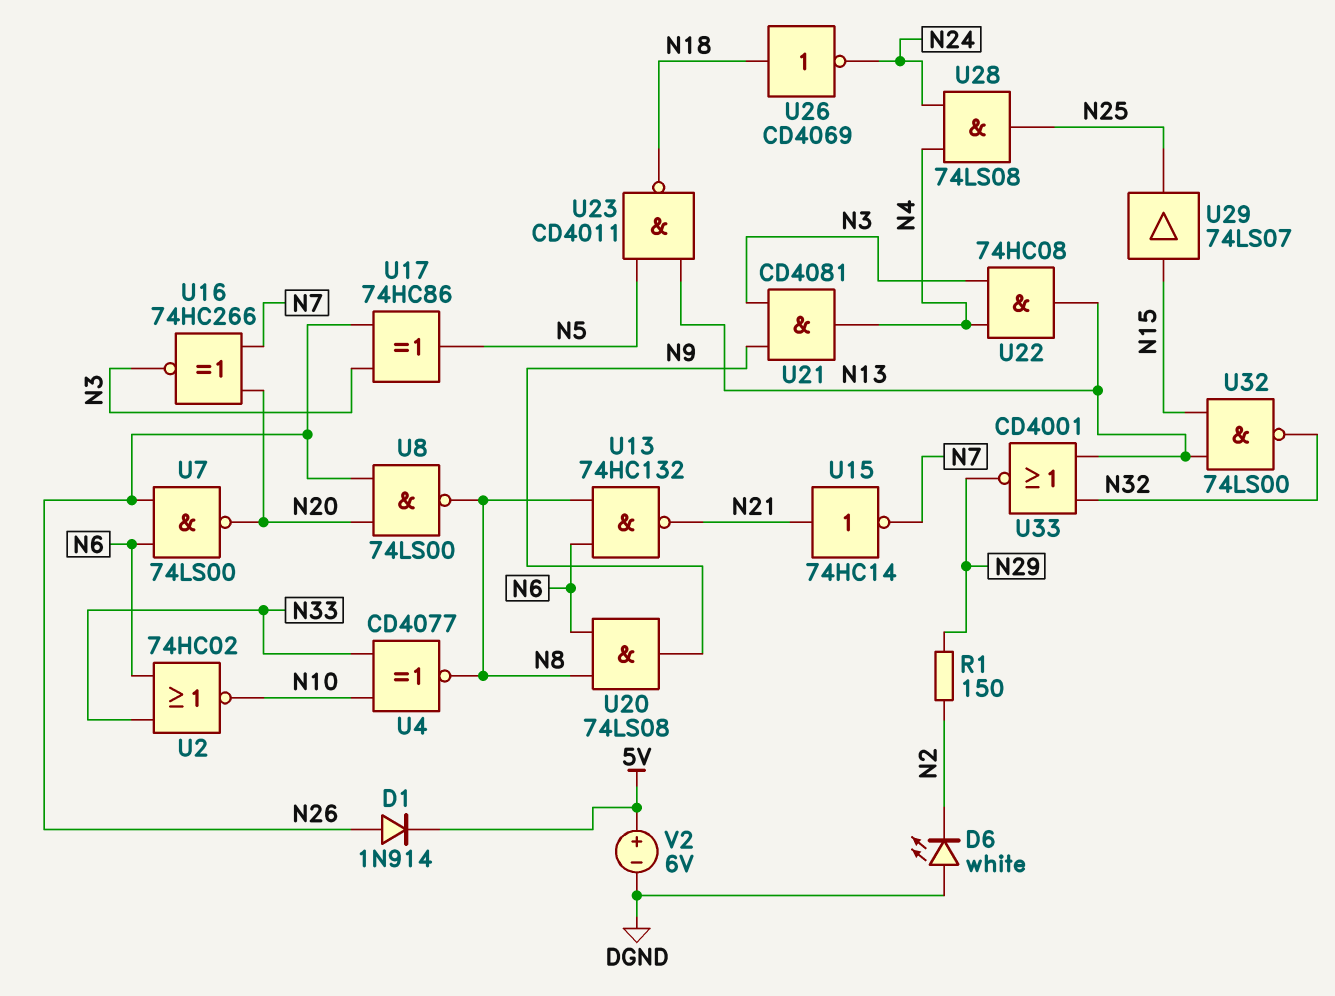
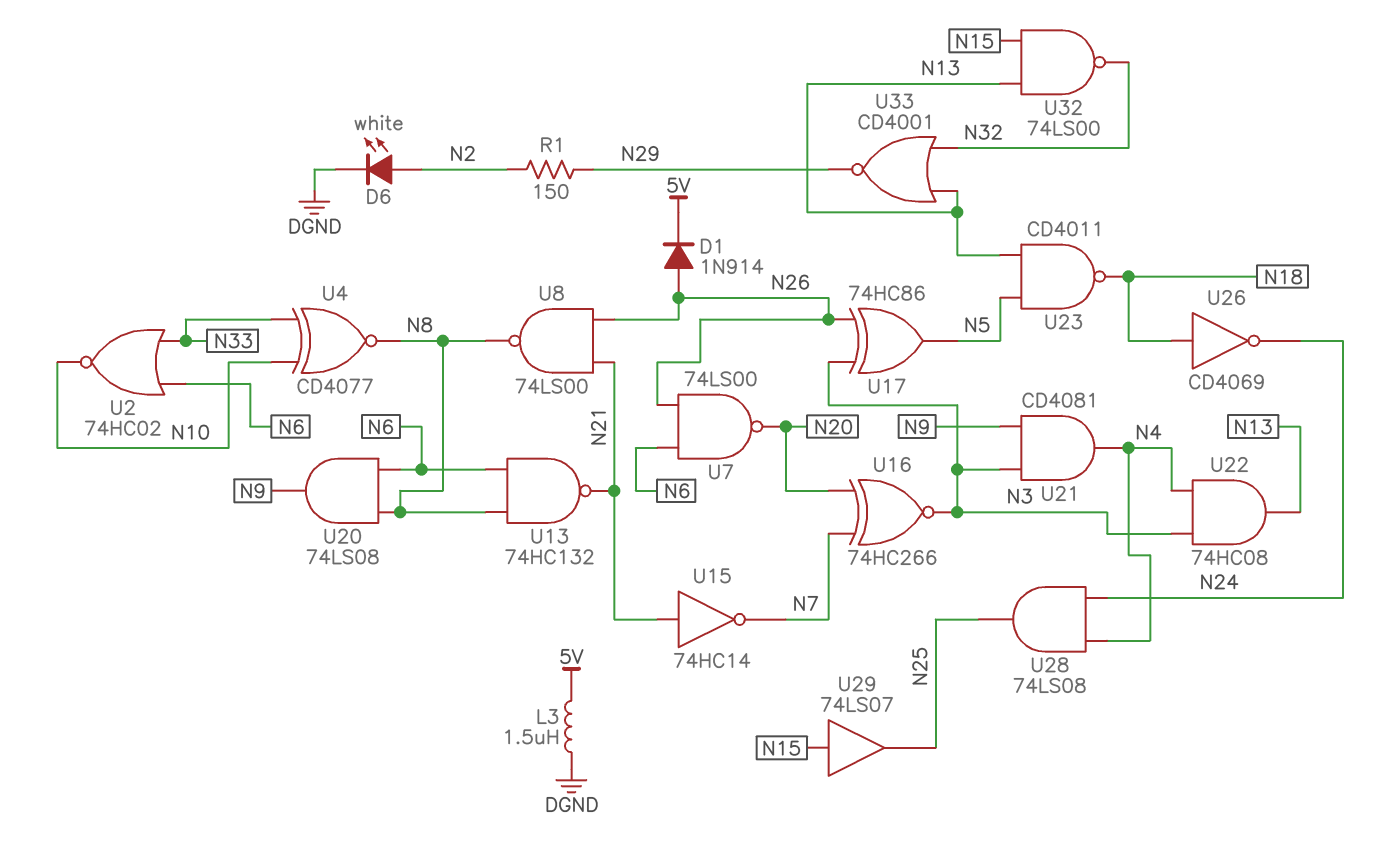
D6: LED white (A DGND, K N2) -> LED white (A N2, K DGND)
L3: none -> 1.5uH (5V, DGND)
U8: NAND 74LS00 (in N20, in N26, out N8) -> NAND 74LS00 (in N21, in N26, out N8)
V2: 6V (plus 5V, minus DGND) -> none

